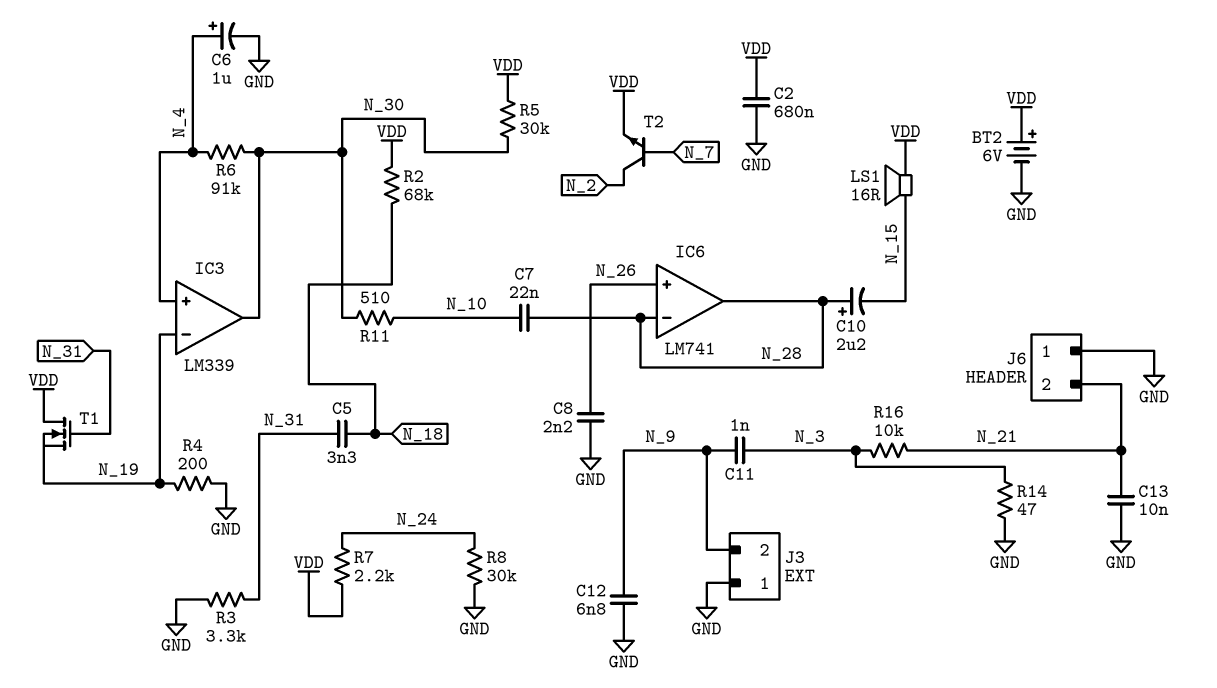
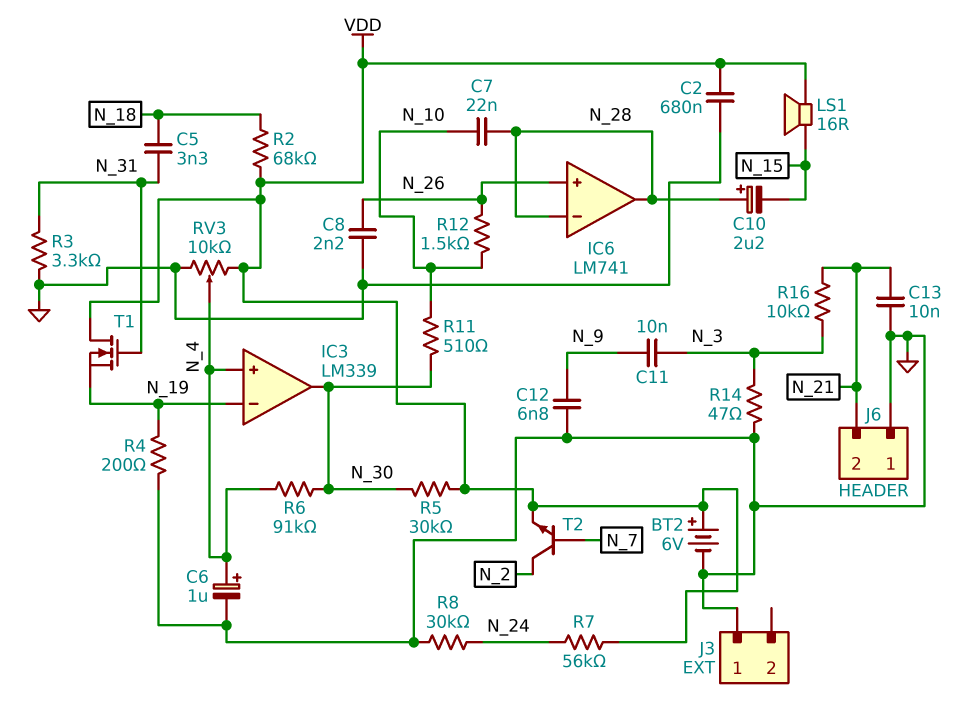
C11: 1nF (N_3, N_9) -> 10nF (N_3, N_9)
J3 pin 2: N_9 -> none
R7: 2.2k (N_24, VDD) -> 56k (N_24, VDD)
R12: none -> 1.5k (N_10, N_26)
RV3: none -> 10k (GND, VDD, wiper N_4)

